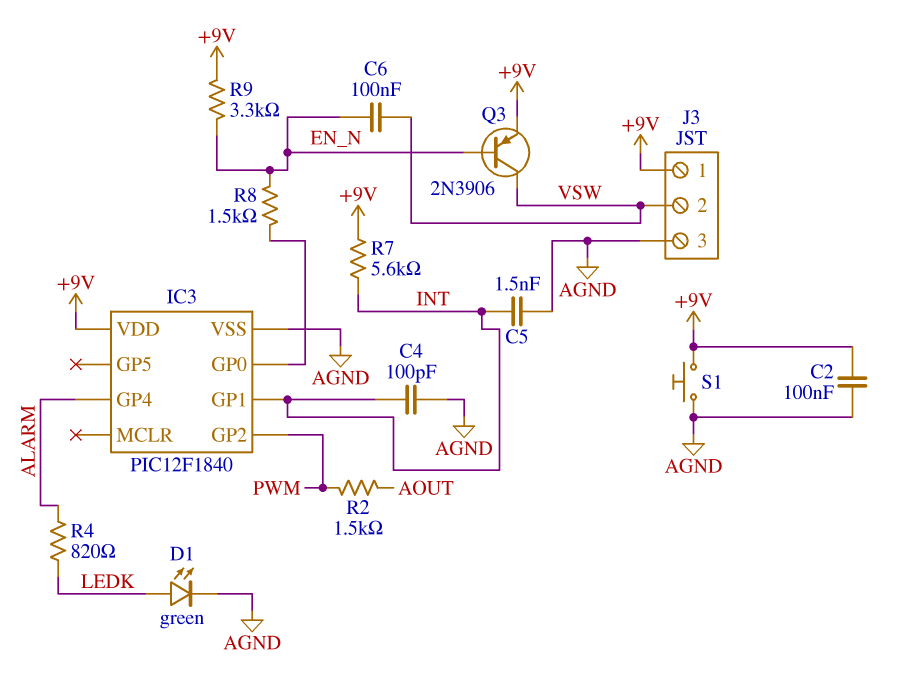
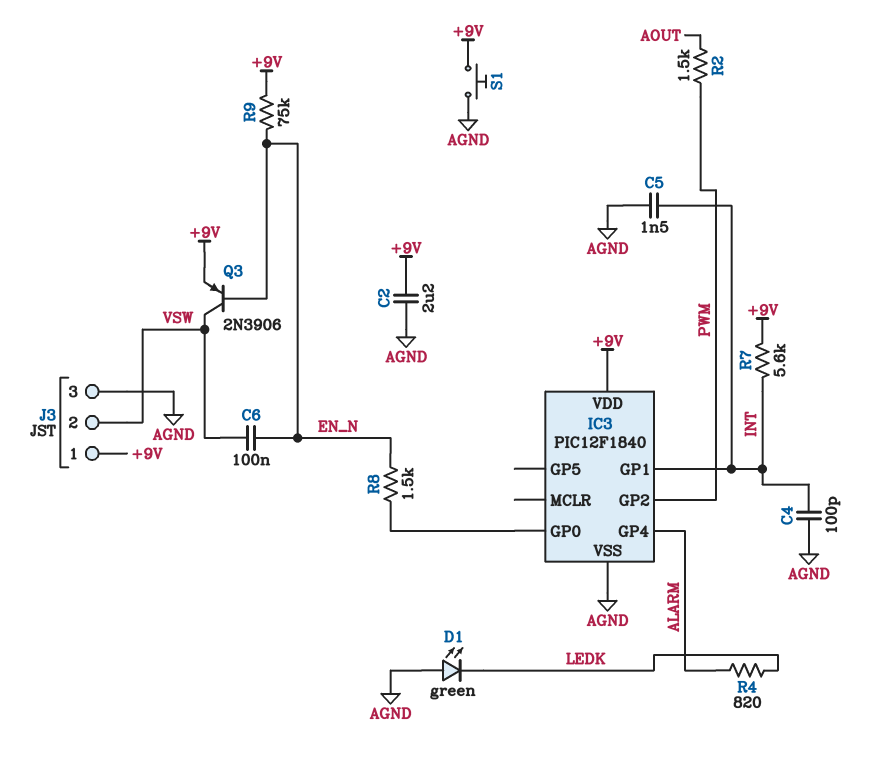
C2: 100nF (+9V, AGND) -> 2.2uF (+9V, AGND)
D1: LED green (A LEDK, K AGND) -> LED green (A AGND, K LEDK)
R9: 3.3k (+9V, EN_N) -> 75k (+9V, EN_N)

